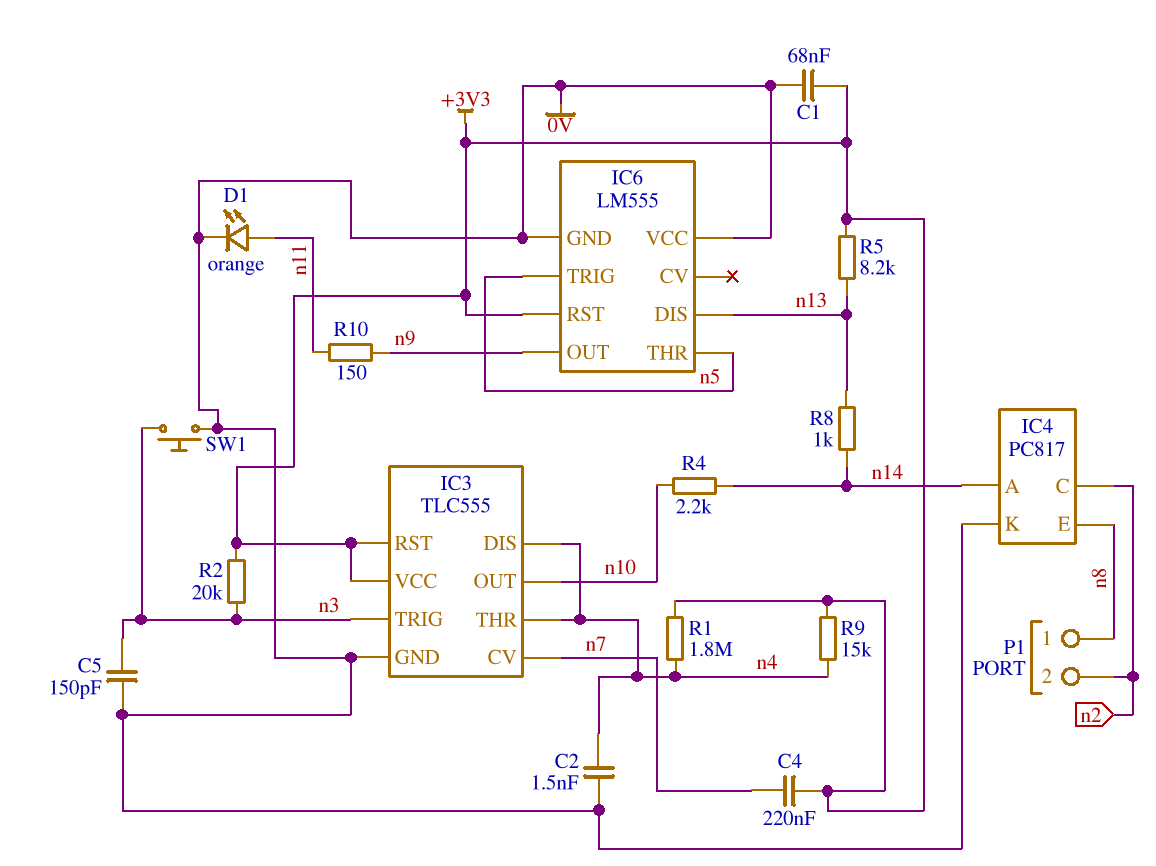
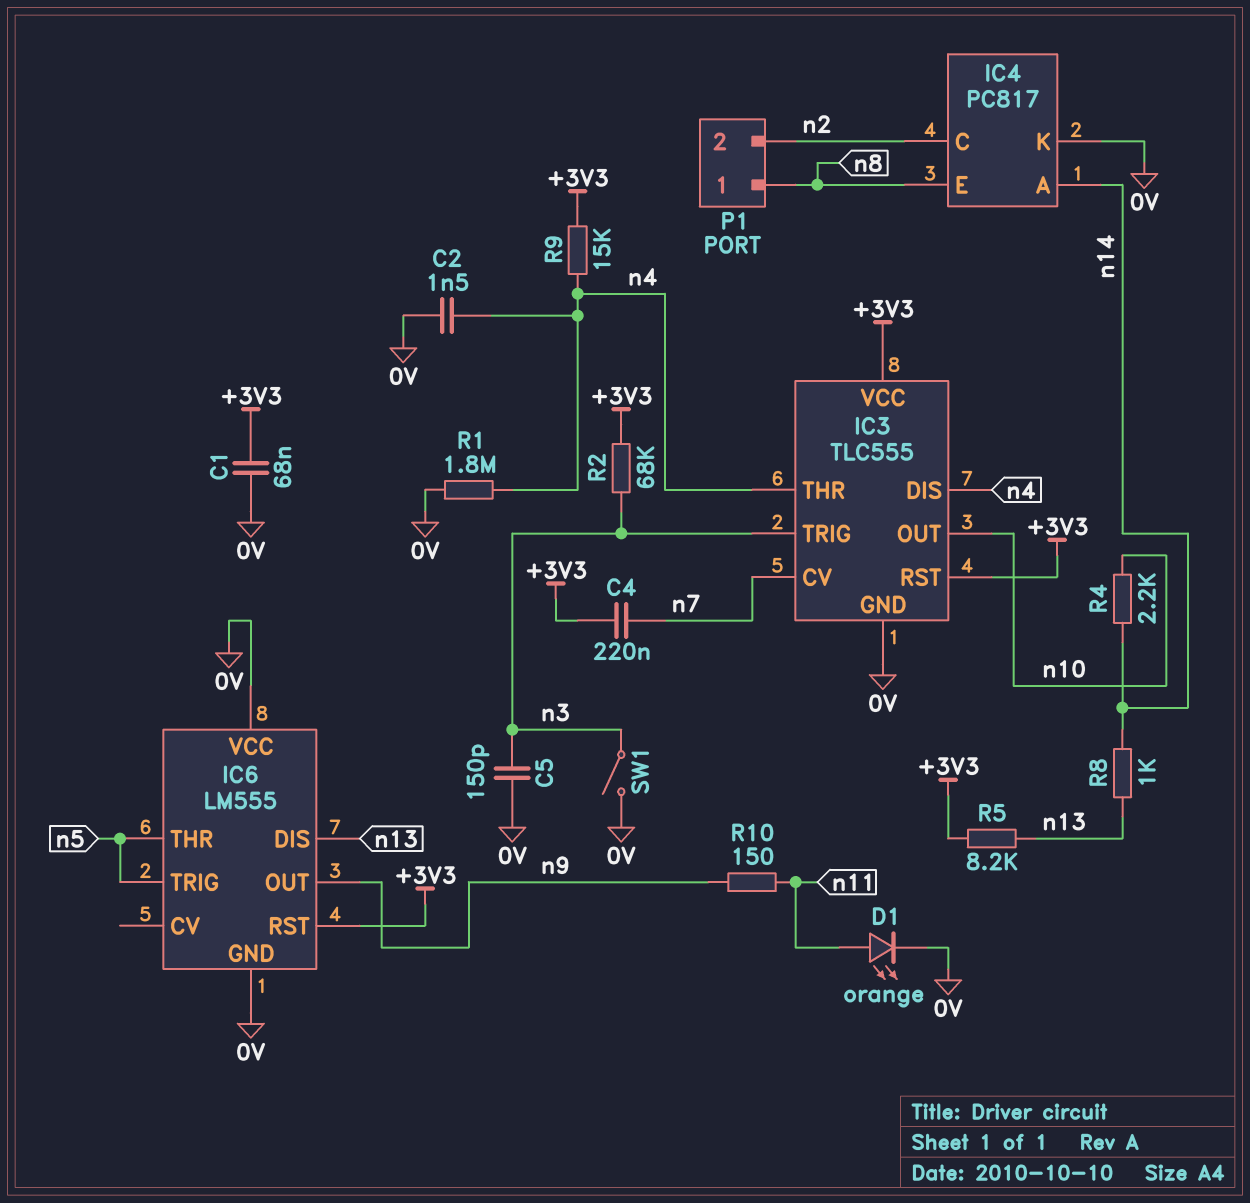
R1: 1.8M (+3V3, n4) -> 1.8M (0V, n4)
R2: 20k (+3V3, n3) -> 68k (+3V3, n3)
SW1: button (0V, n3) -> switch (0V, n3)

